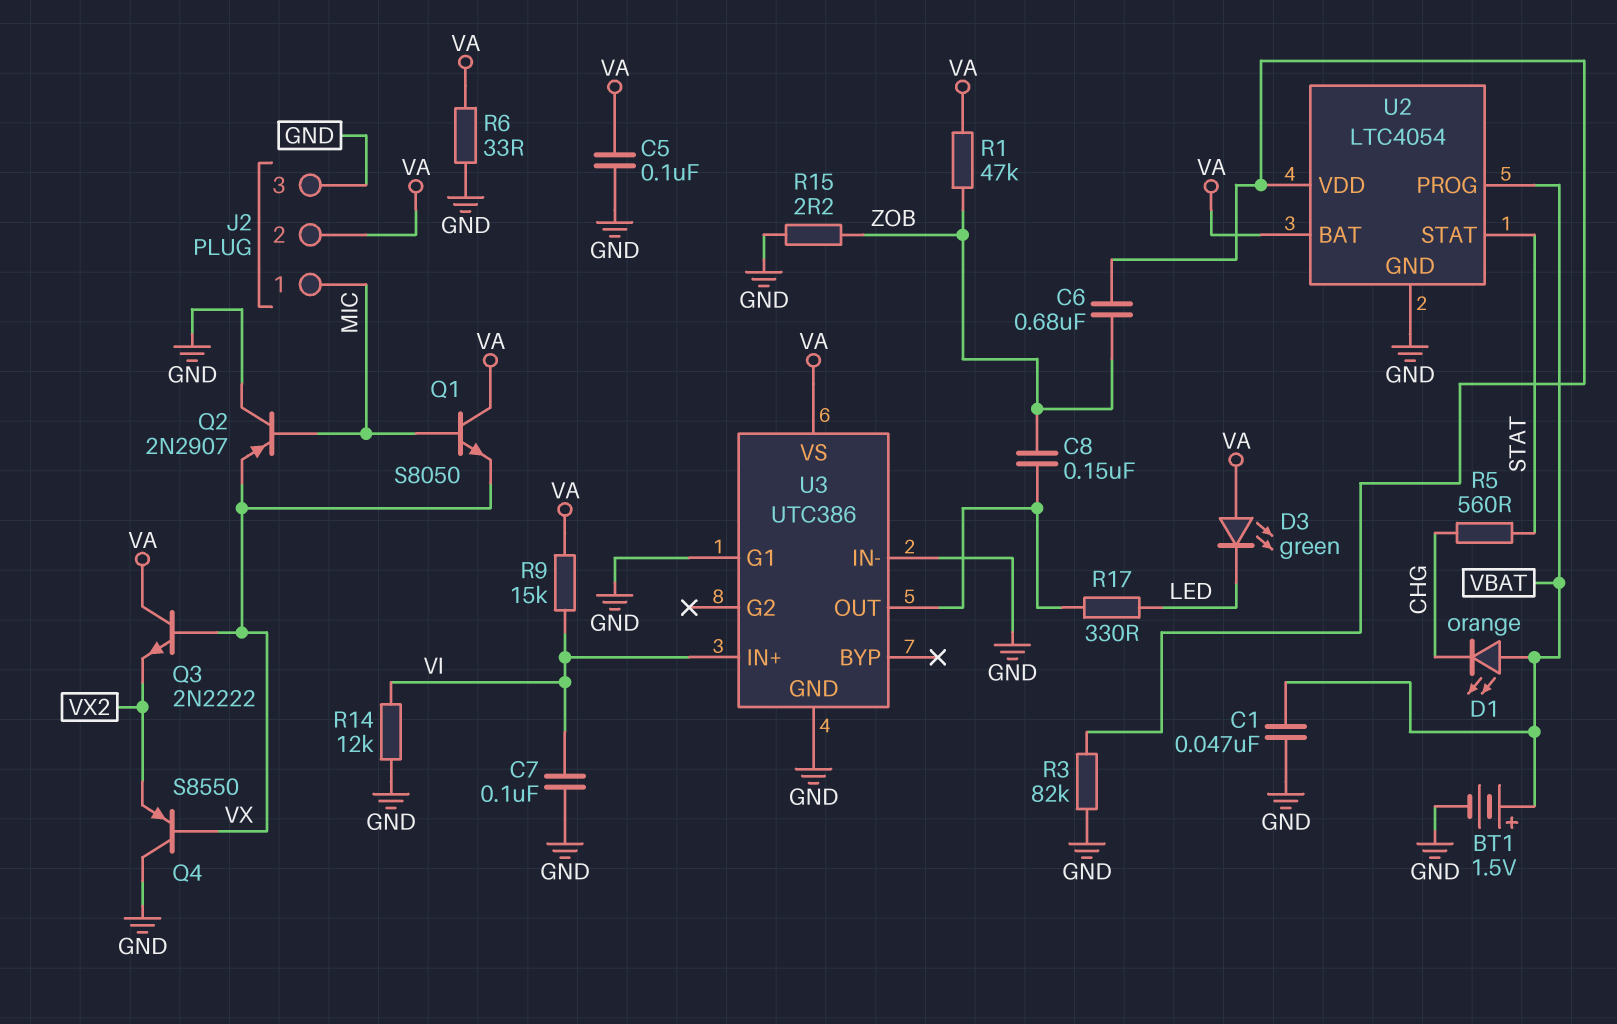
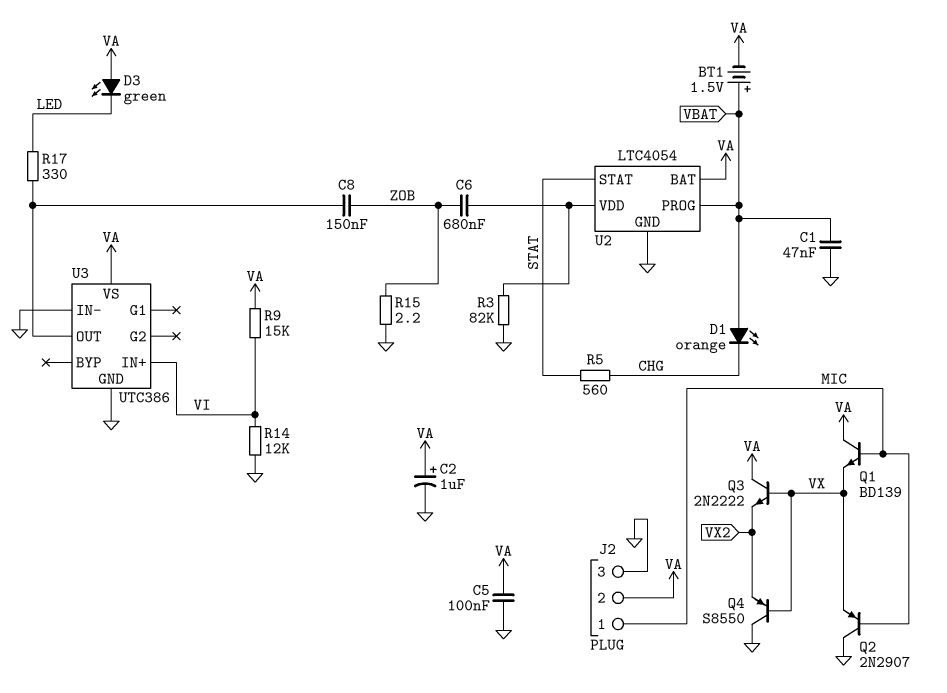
BT1: 1.5V (plus VBAT, minus GND) -> 1.5V (plus VBAT, minus VA)
C2: none -> 1uF (plus VA, minus GND)
C7: 100nF (GND, VI) -> none
Q1: NPN S8050 (B MIC, C VA, E VX) -> NPN BD139 (B MIC, C VA, E VX)
R1: 47k (VA, ZOB) -> none
R6: 33 (GND, VA) -> none
U3 pin G1: GND -> none

